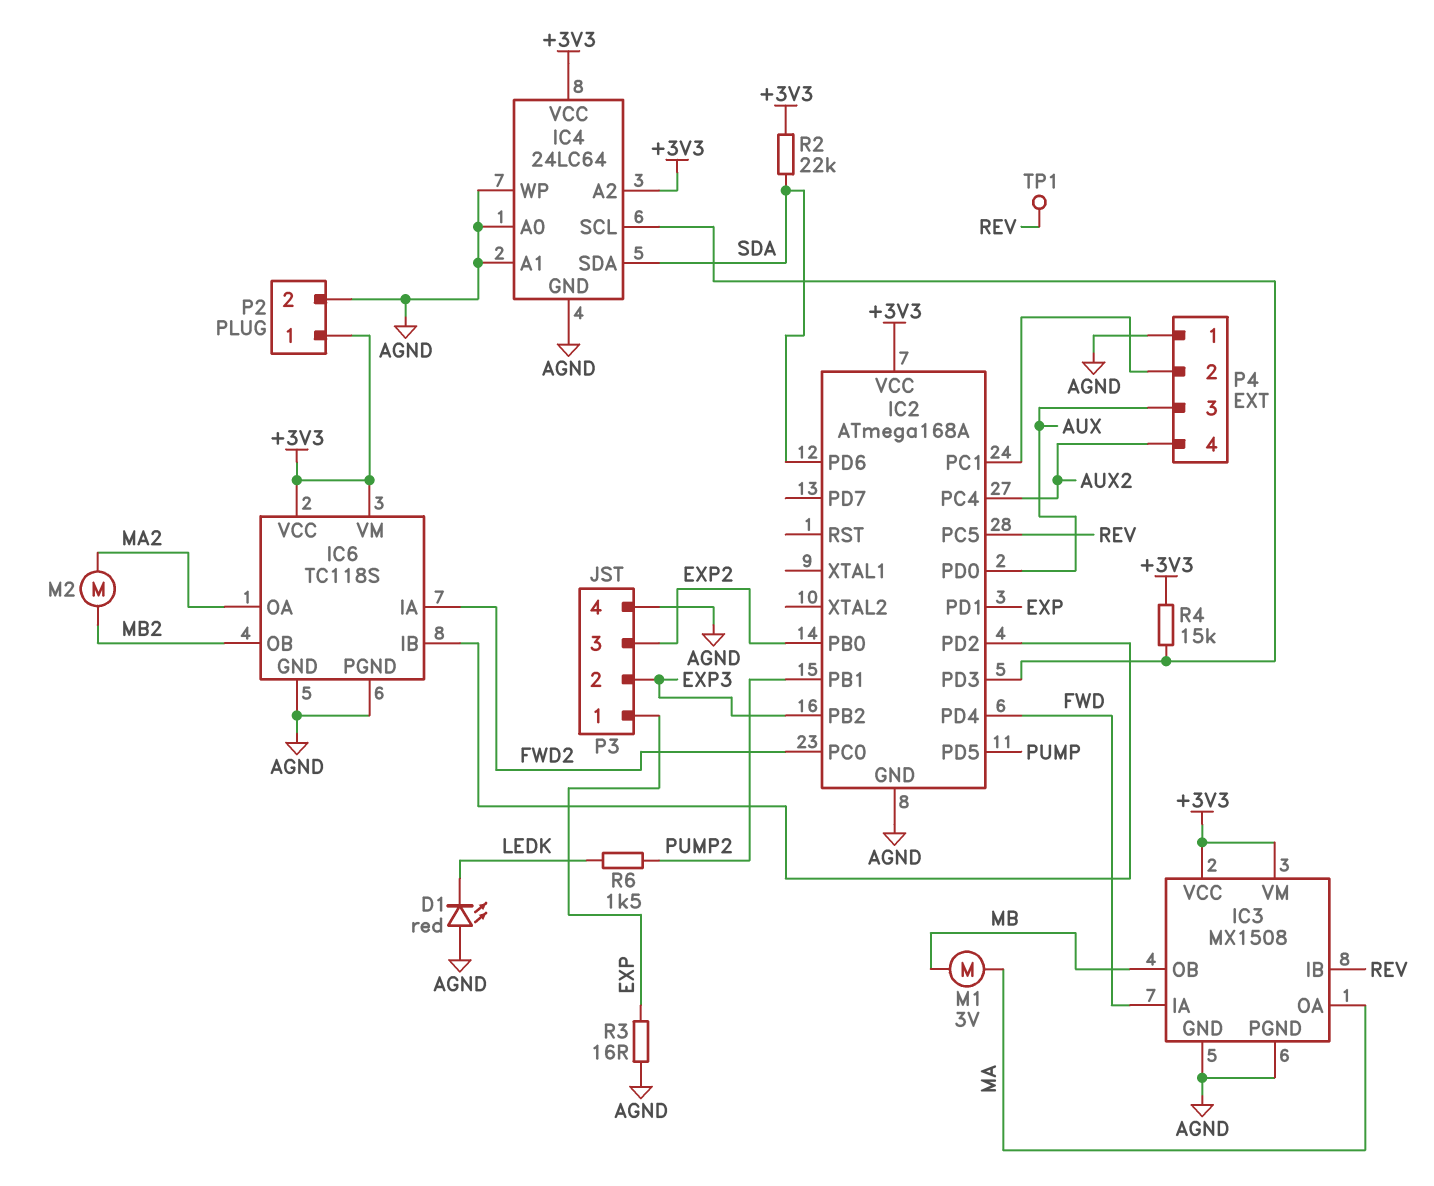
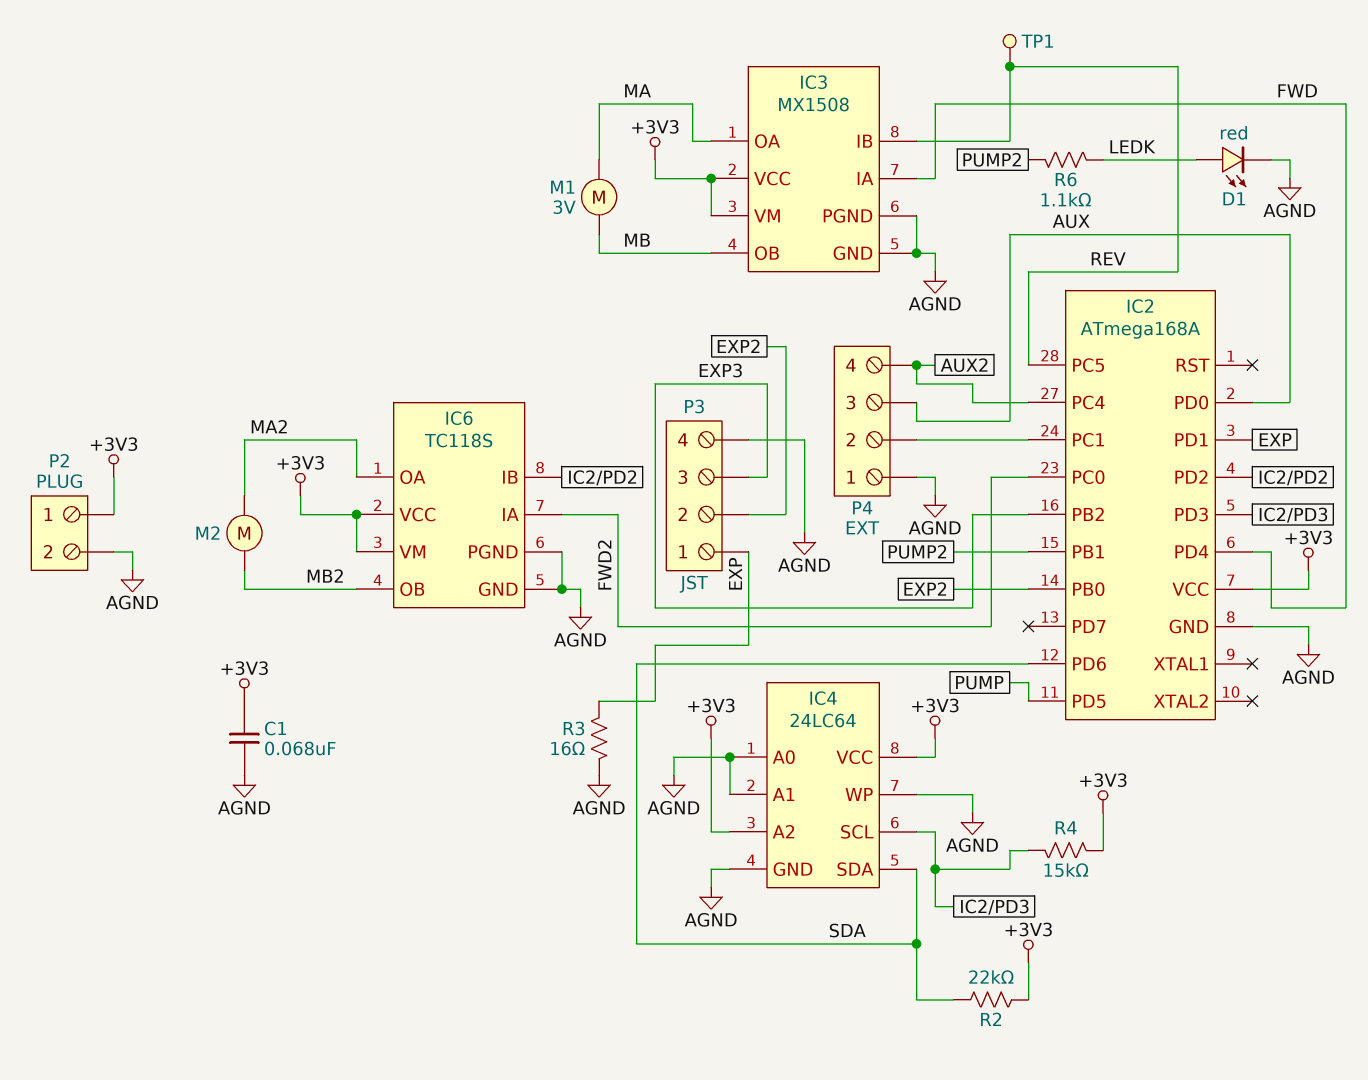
C1: none -> 68nF (+3V3, AGND)
D1: LED red (A AGND, K LEDK) -> LED red (A LEDK, K AGND)
P3 pin 2: EXP3 -> EXP2
P3 pin 3: EXP2 -> EXP3
R6: 1.5k (LEDK, PUMP2) -> 1.1k (LEDK, PUMP2)

